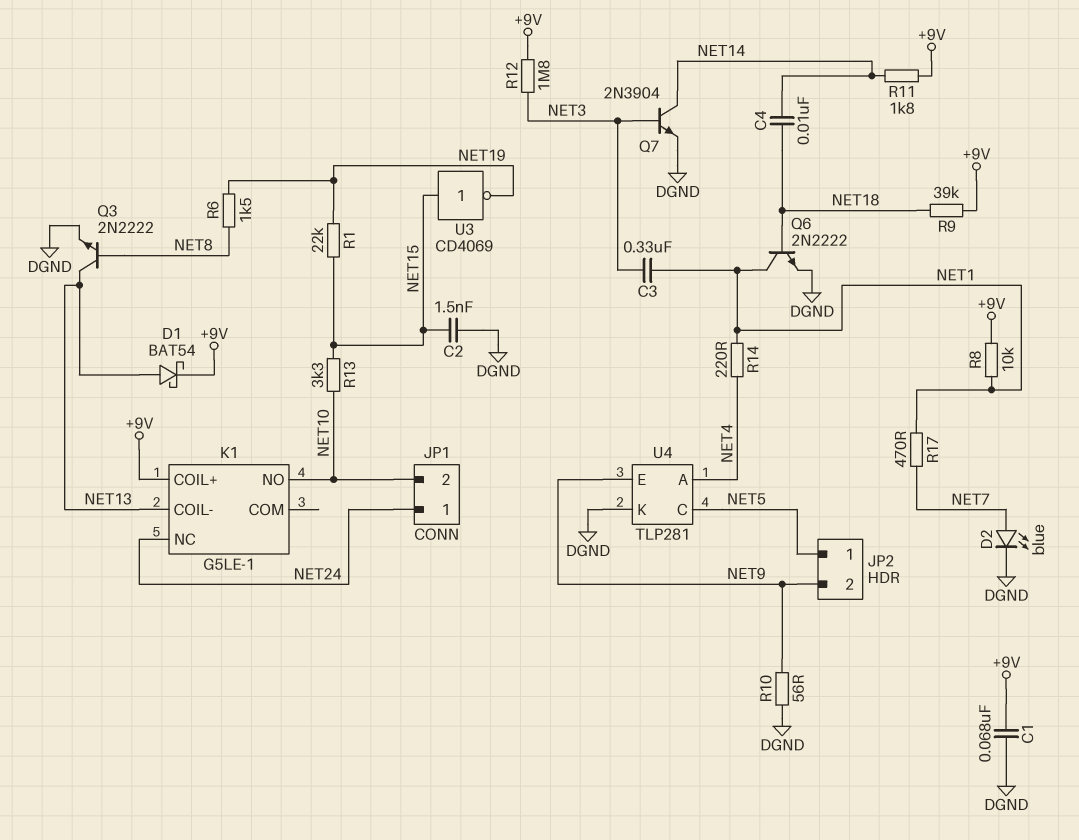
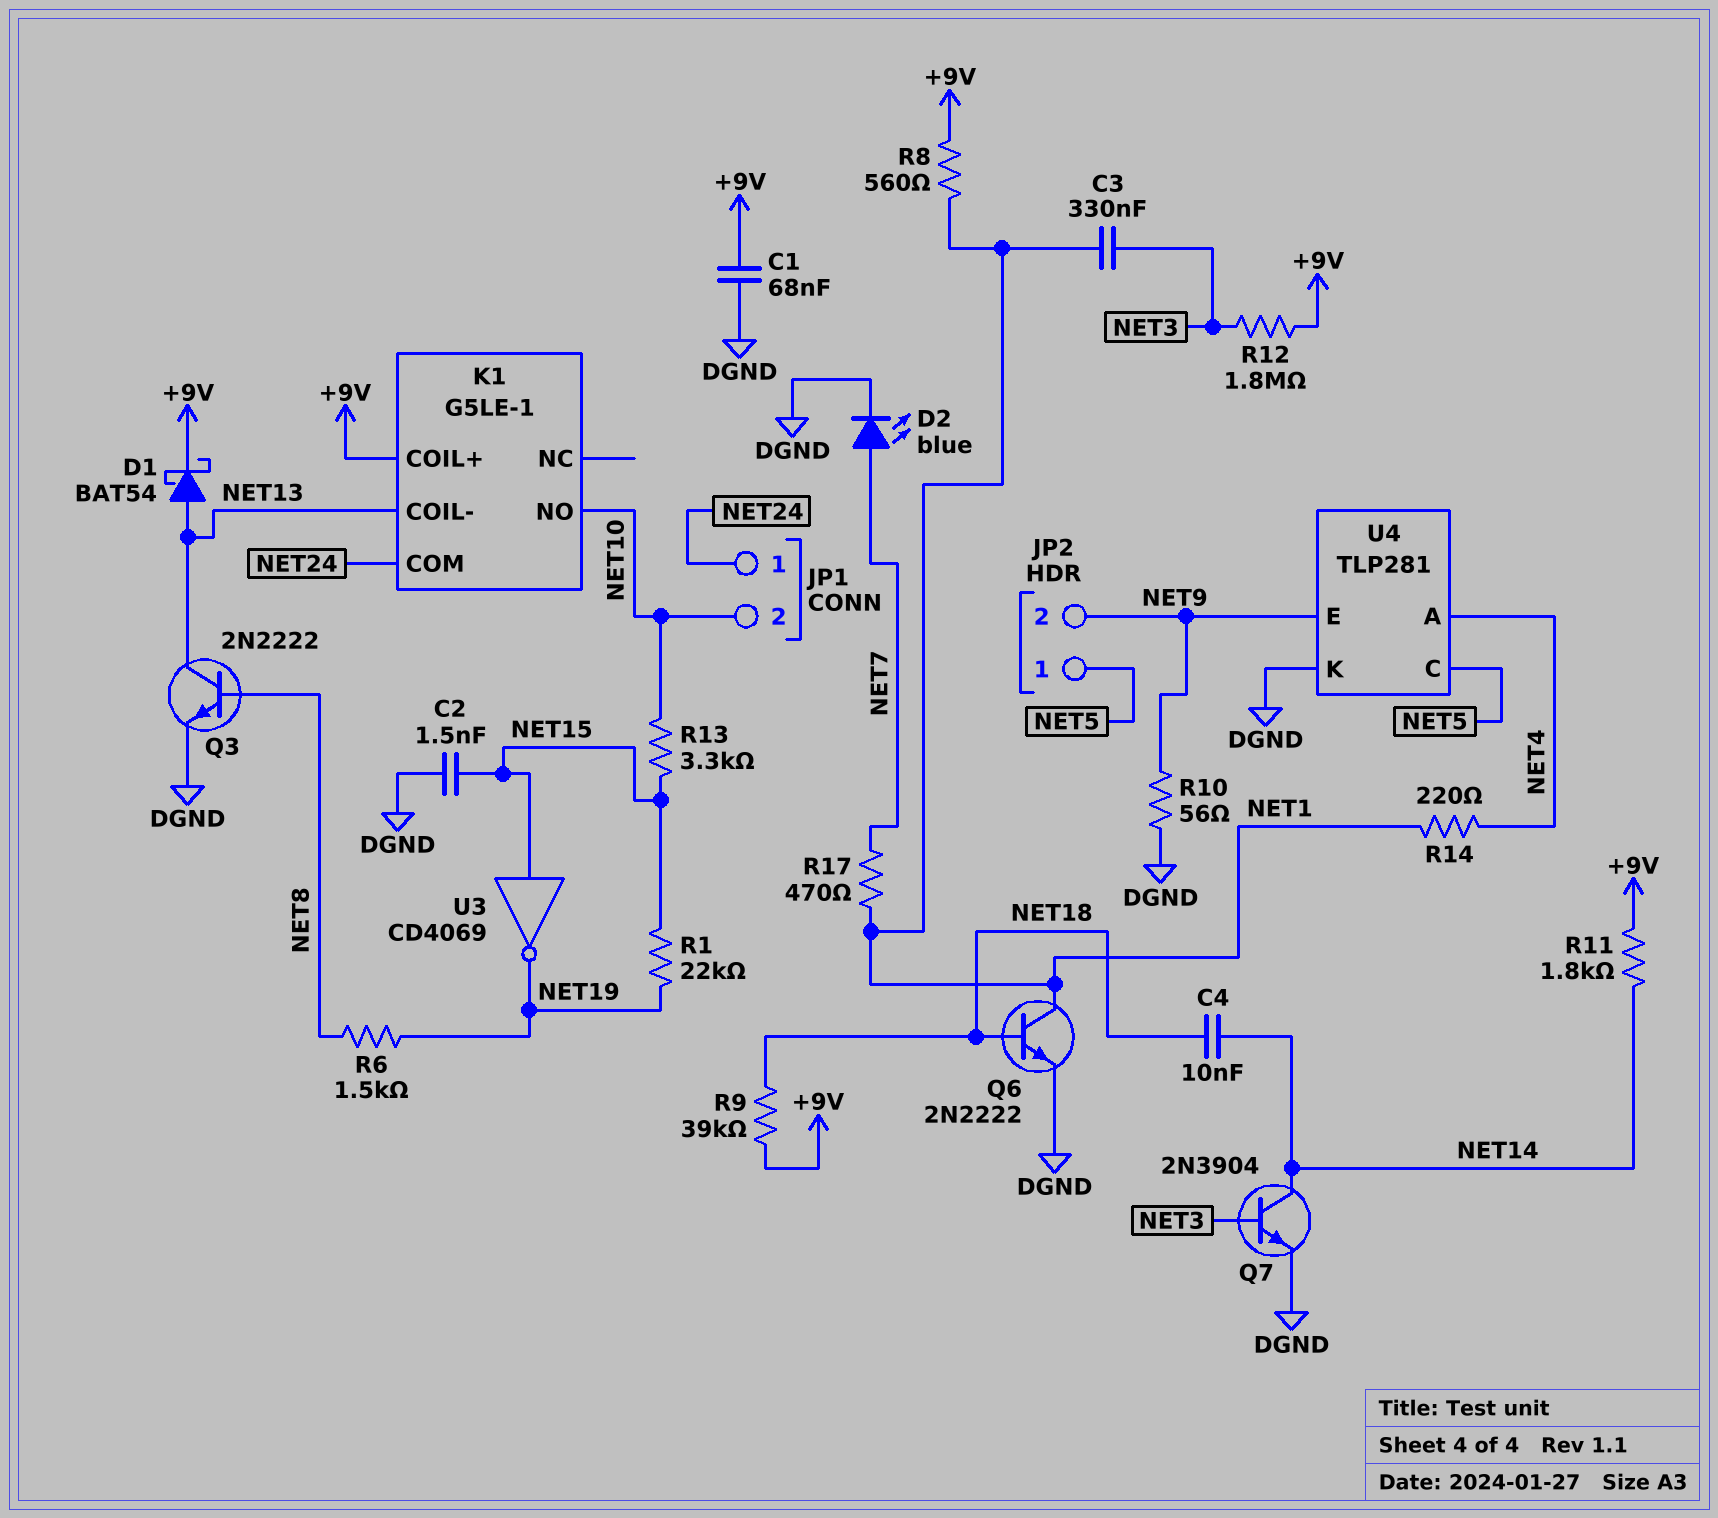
K1 pin COM: none -> NET24
K1 pin NC: NET24 -> none
R8: 10k (+9V, NET1) -> 560 (+9V, NET1)

